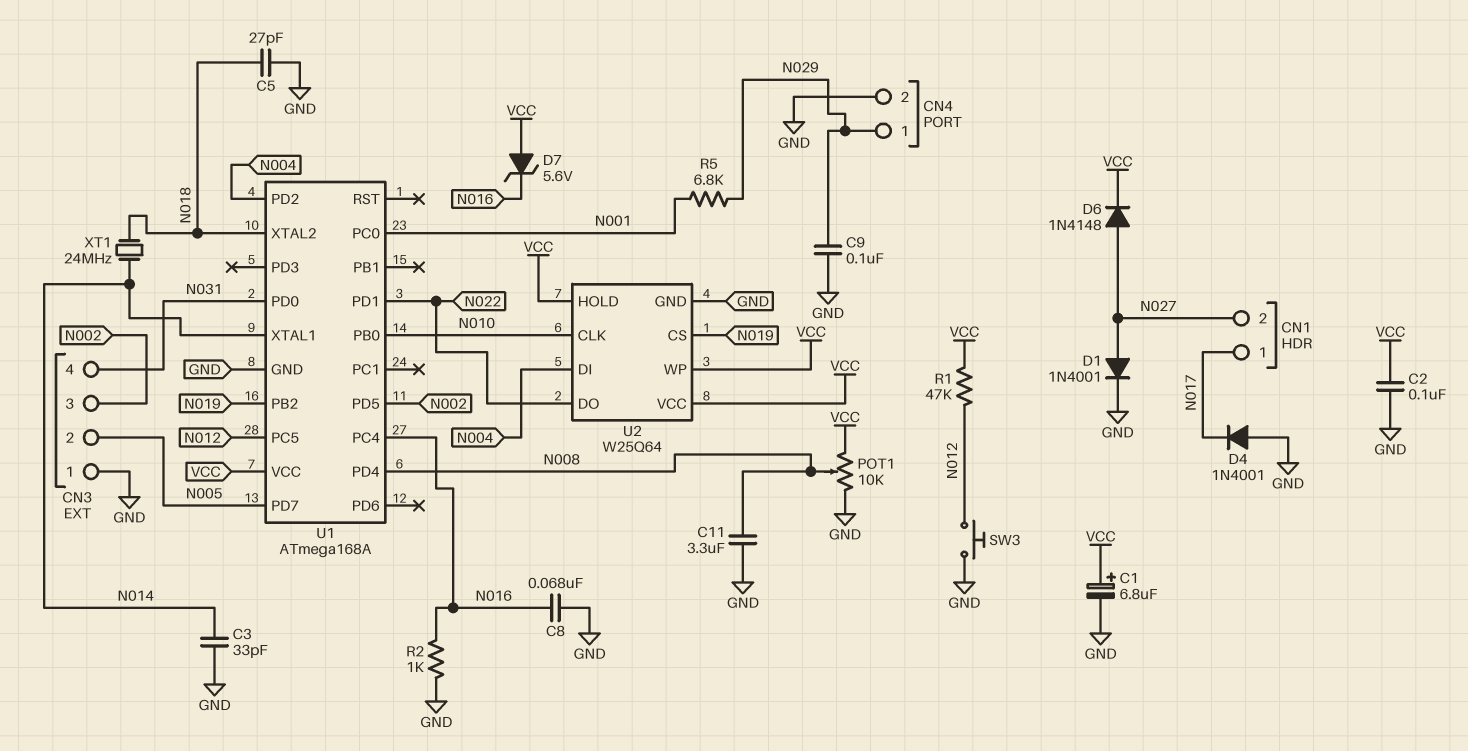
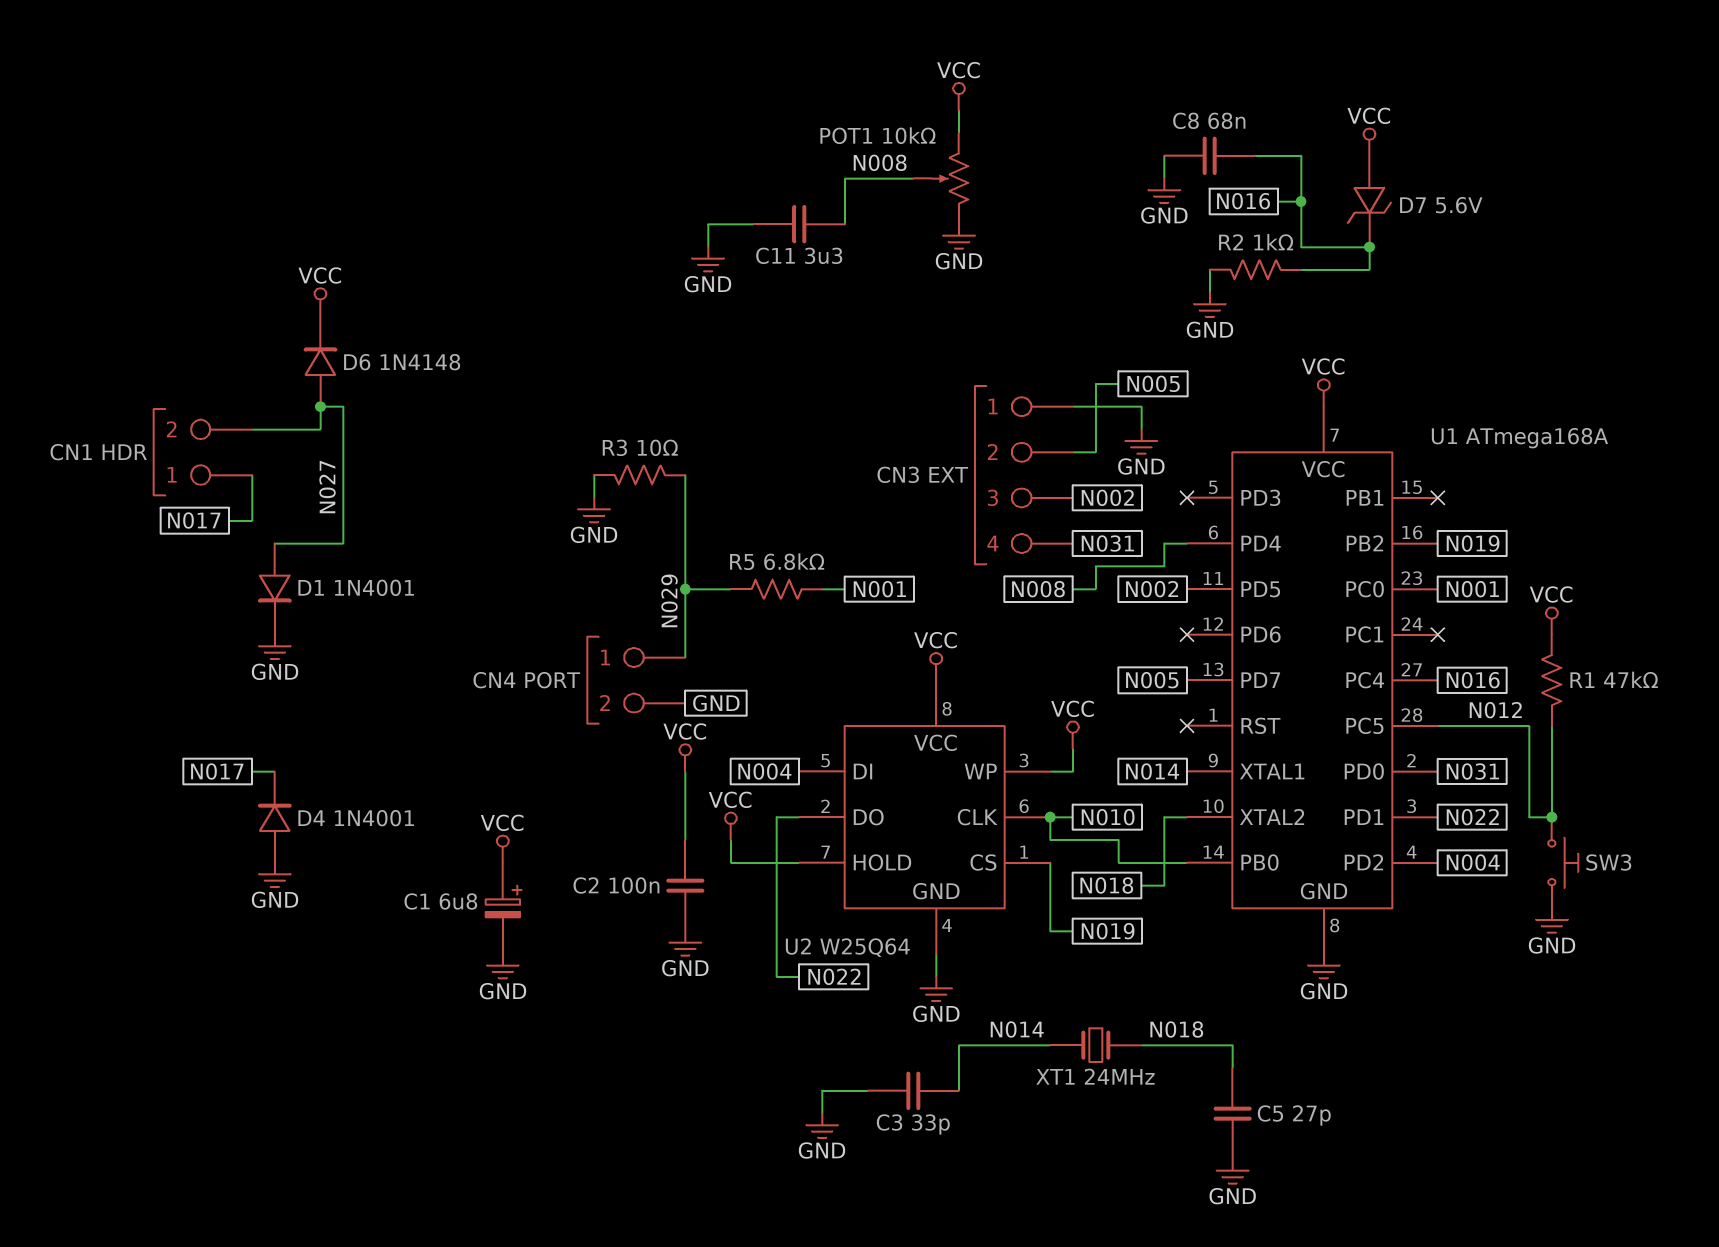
C9: 100nF (GND, N029) -> none
R3: none -> 10 (GND, N029)

